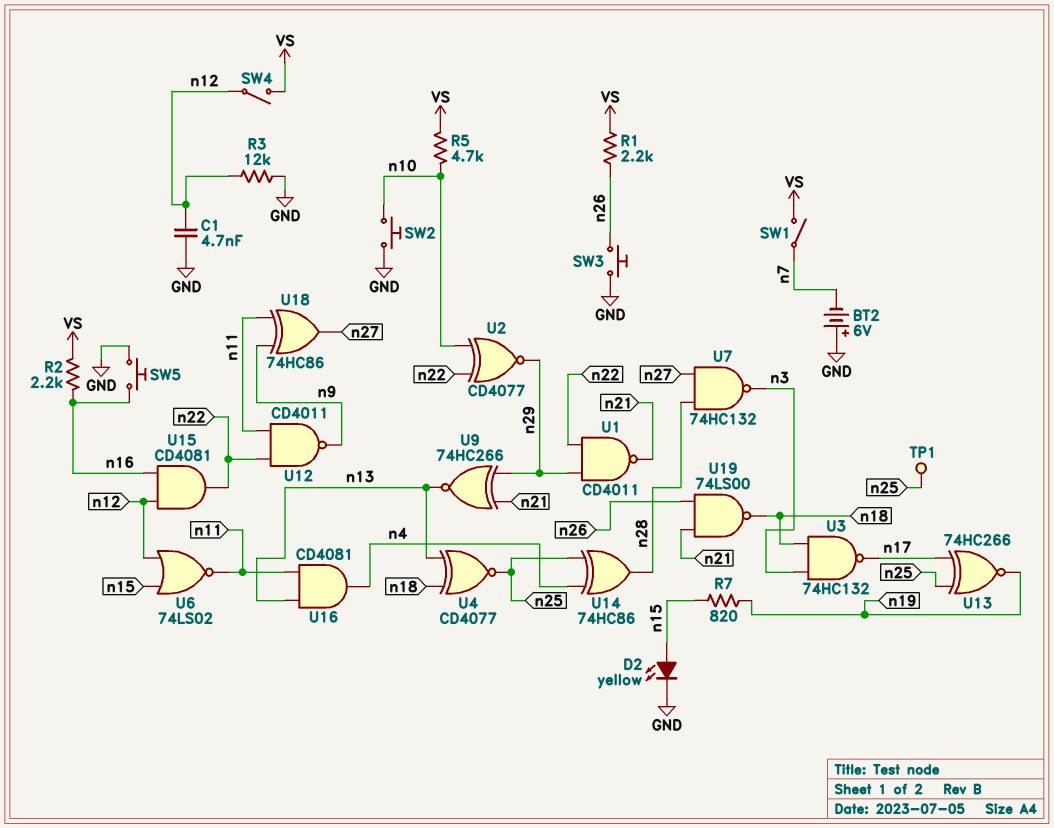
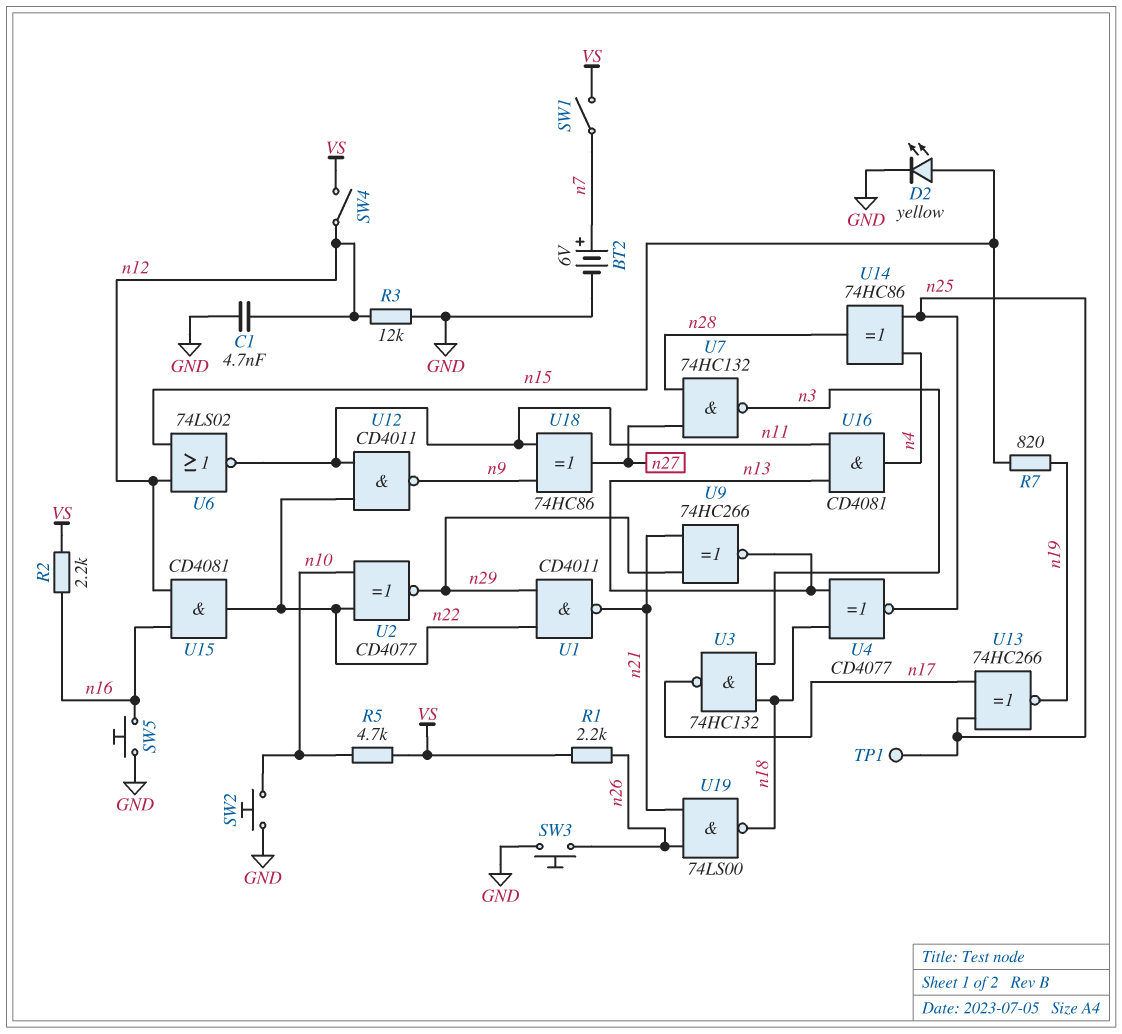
BT2: 6V (plus GND, minus n7) -> 6V (plus n7, minus GND)

